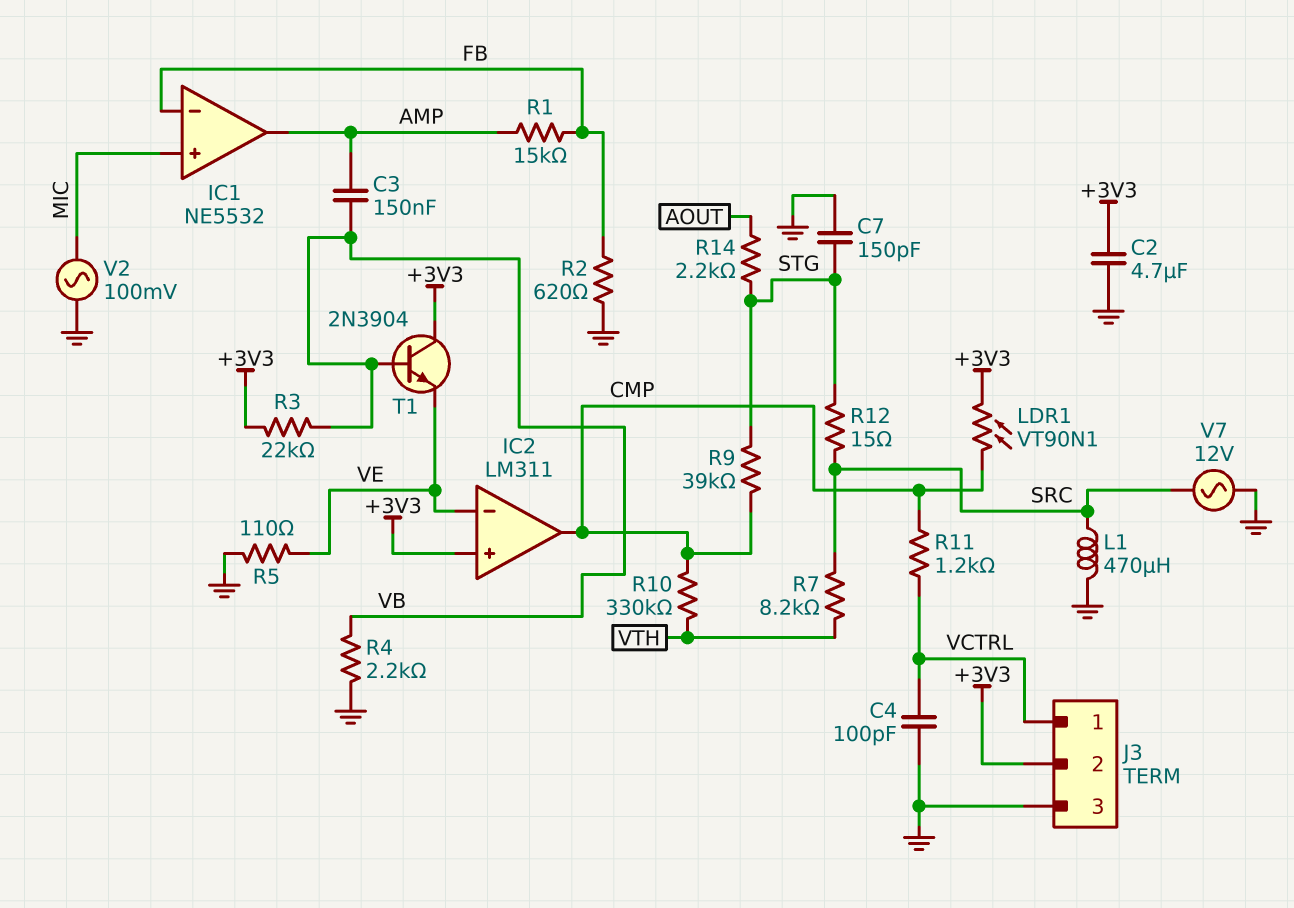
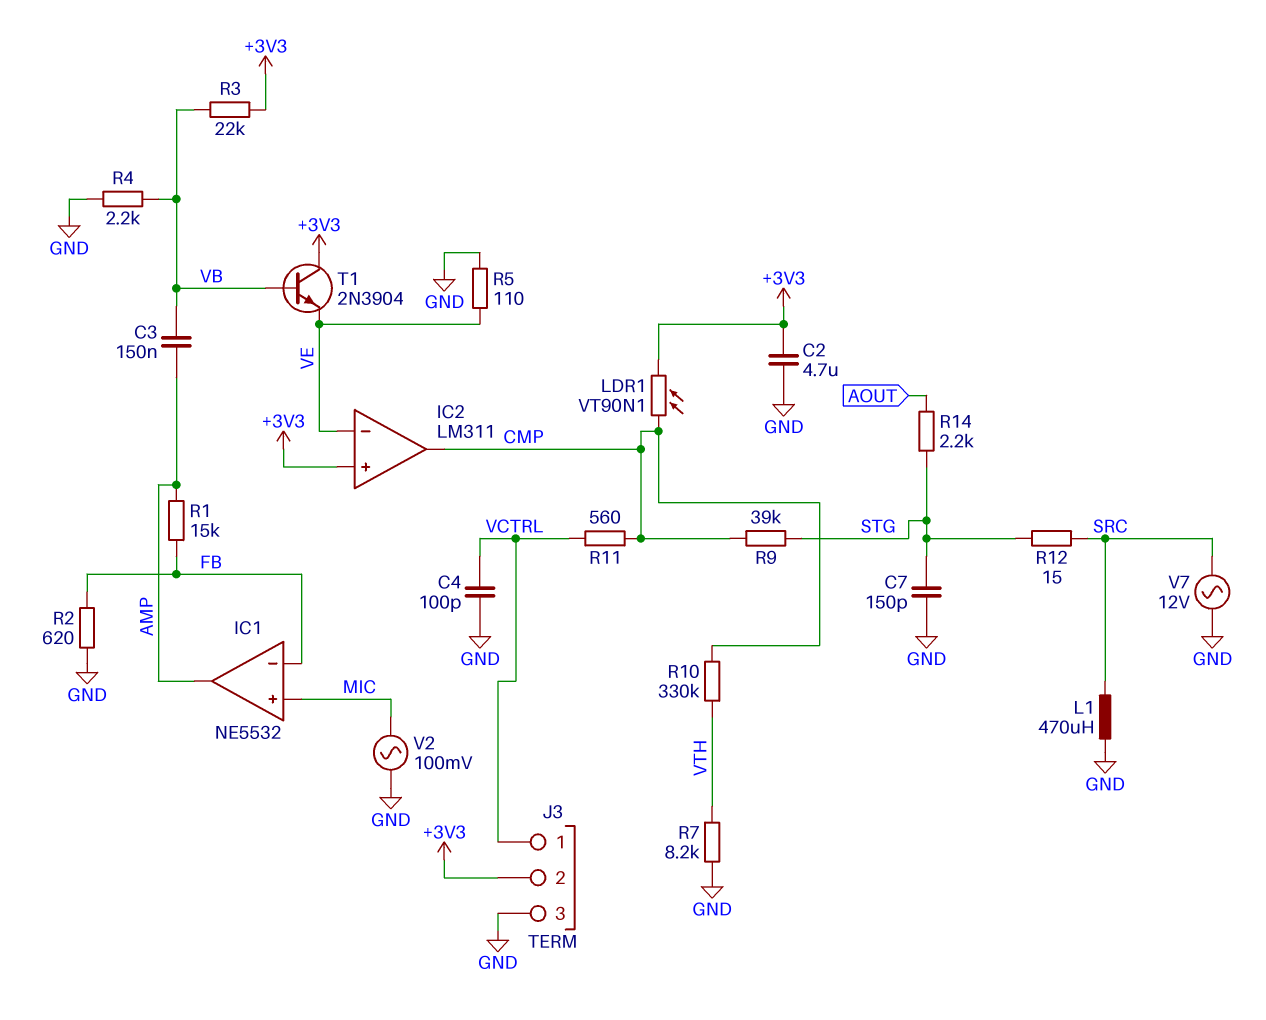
R7: 8.2k (SRC, VTH) -> 8.2k (GND, VTH)
R11: 1.2k (CMP, VCTRL) -> 560 (CMP, VCTRL)

